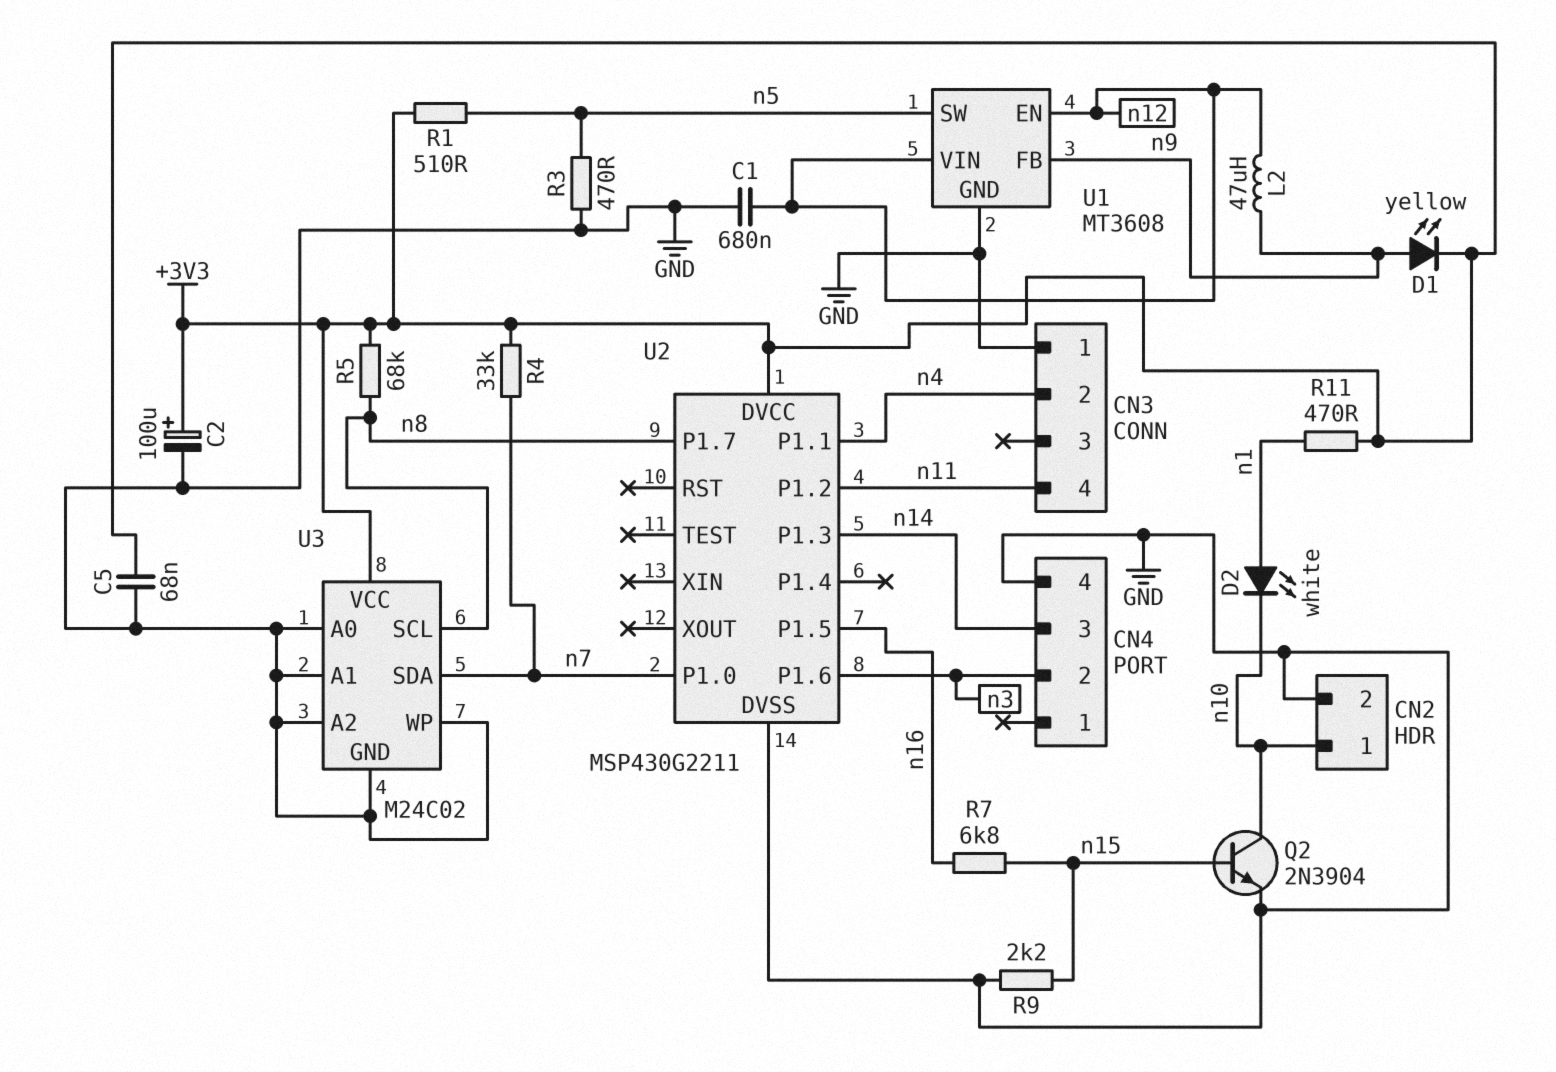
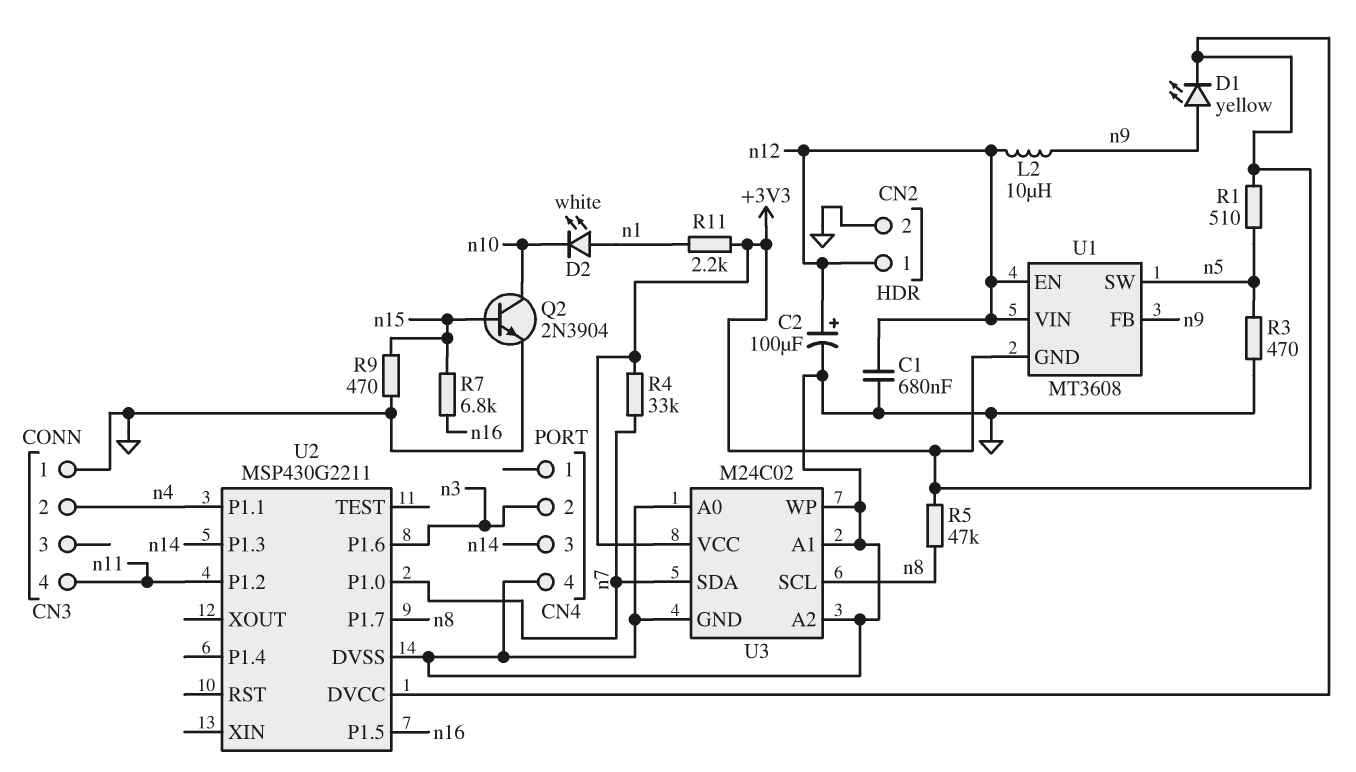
C2: 100uF (plus +3V3, minus GND) -> 100uF (plus n12, minus GND)
C5: 68nF (+3V3, GND) -> none
CN2 pin 1: n10 -> n12
L2: 47uH (n9, n12) -> 10uH (n9, n12)
R5: 68k (+3V3, n8) -> 47k (+3V3, n8)
R9: 2.2k (GND, n15) -> 470 (GND, n15)
R11: 470 (+3V3, n1) -> 2.2k (+3V3, n1)
U1 pin GND: GND -> +3V3

